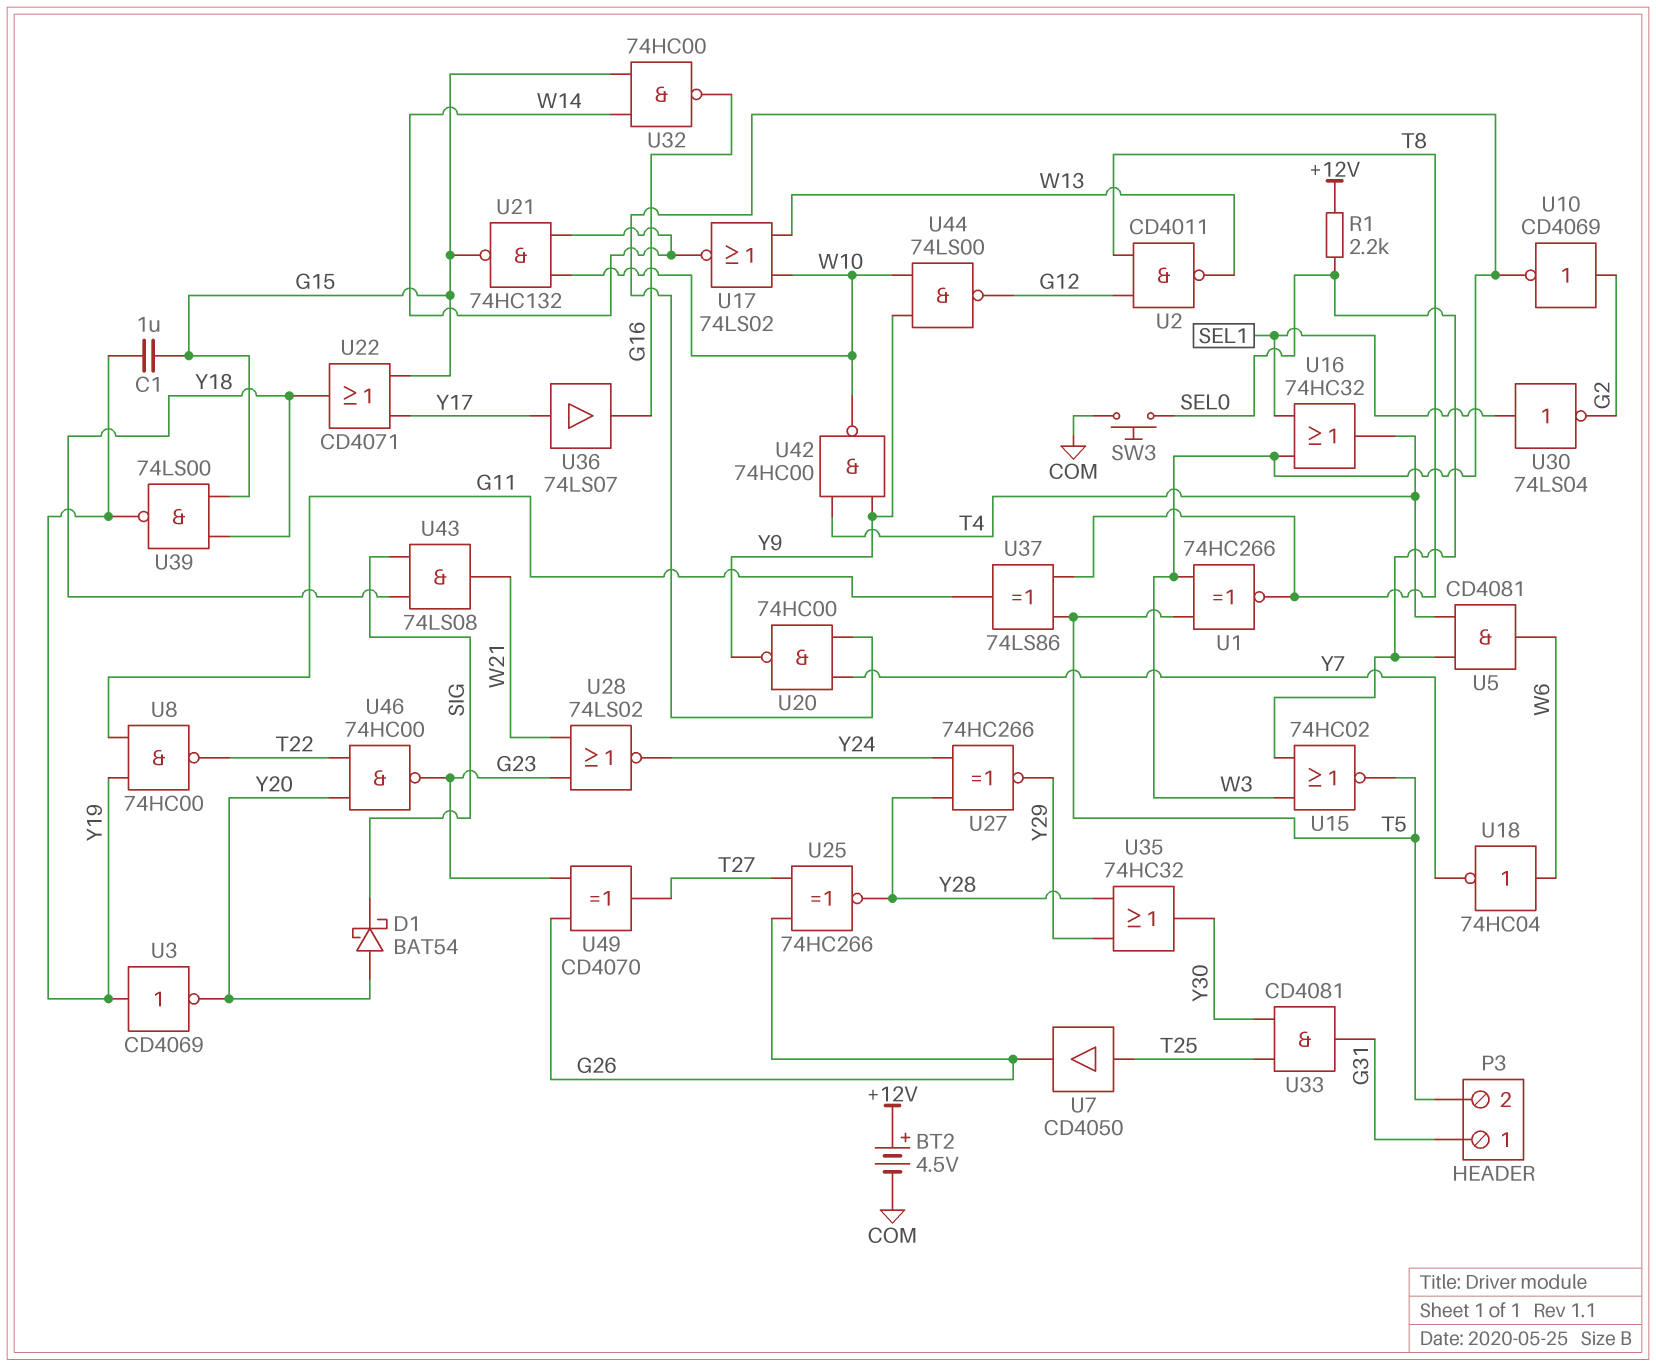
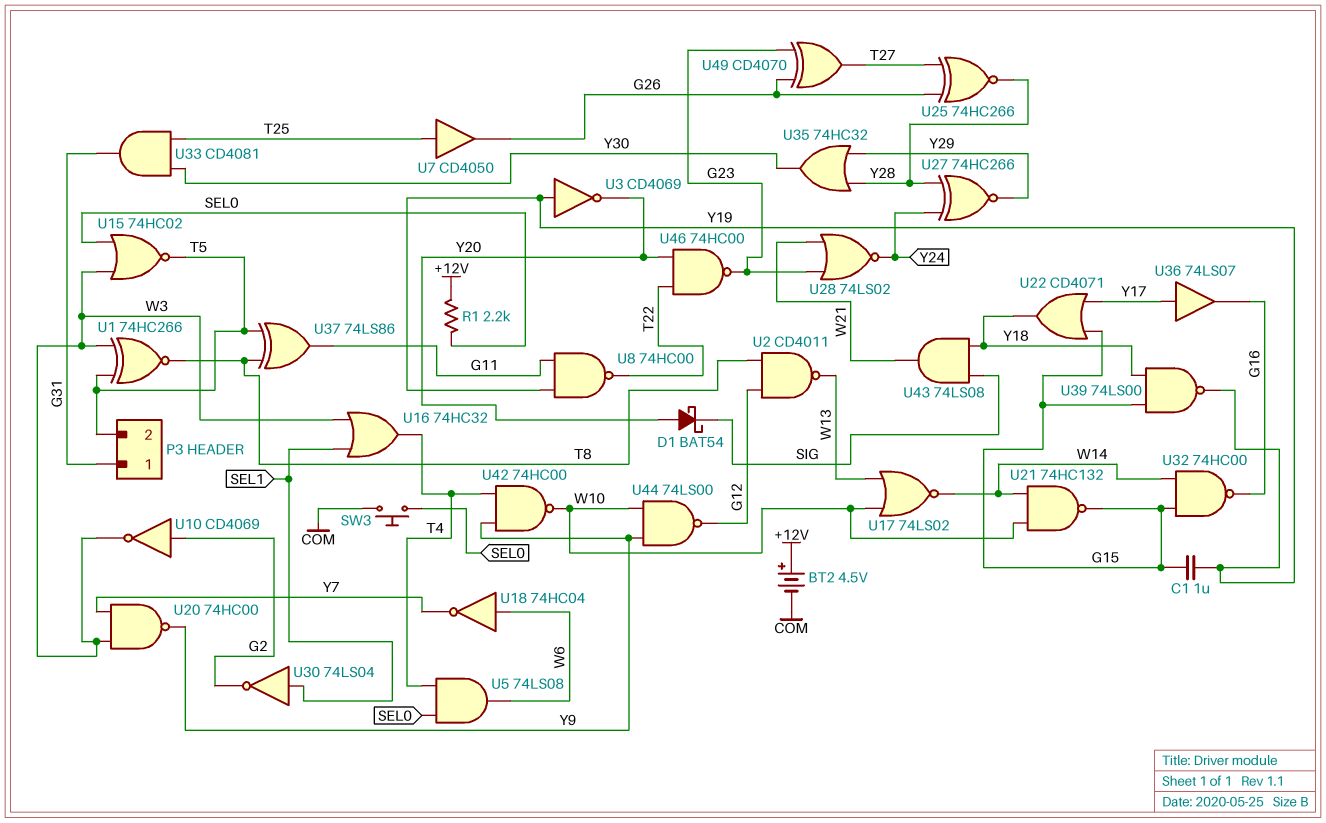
U5: AND CD4081 (in SEL0, in T4, out W6) -> AND 74LS08 (in SEL0, in T4, out W6)

